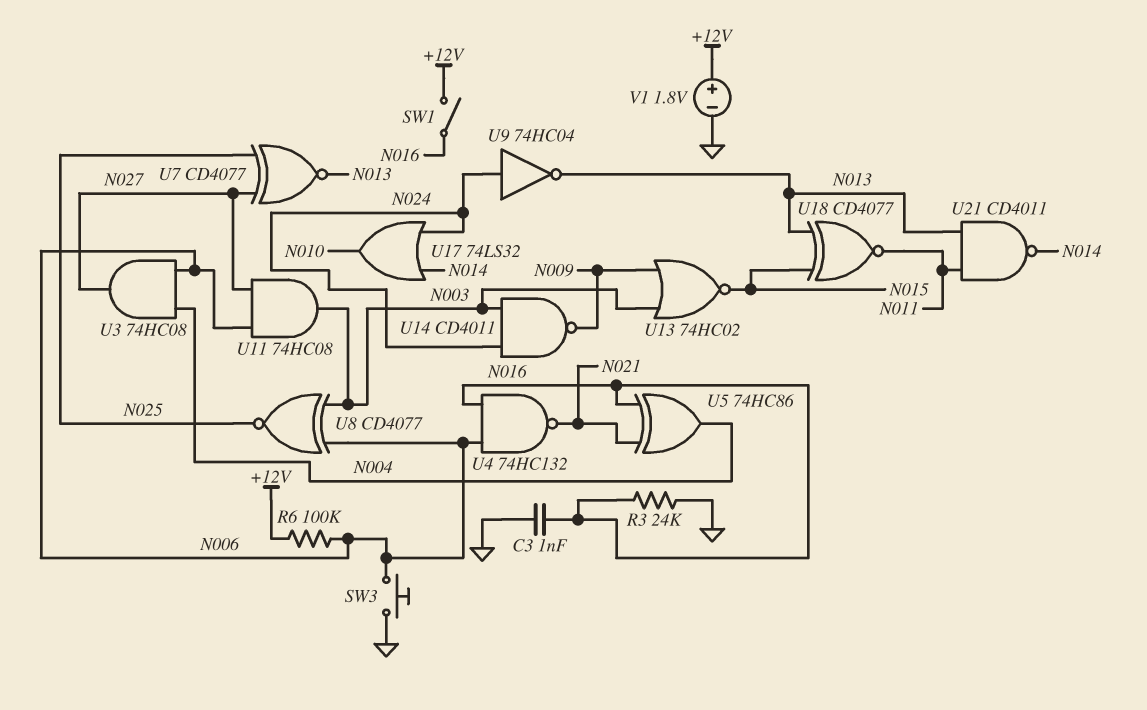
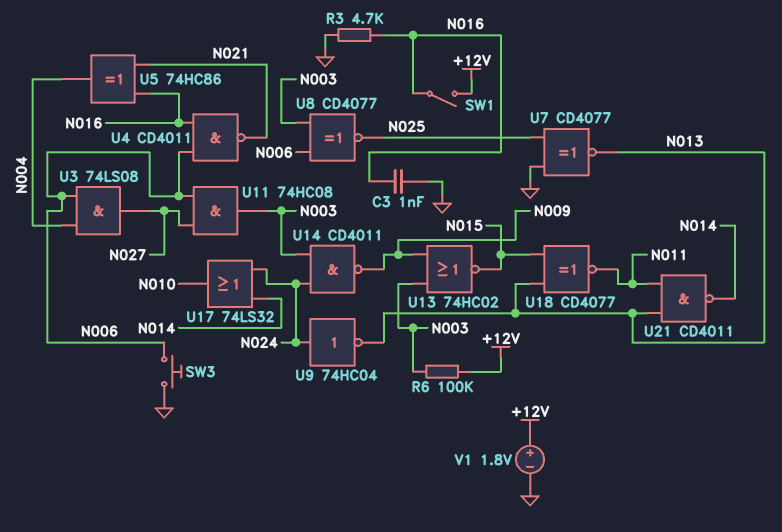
R3: 24k (GND, N016) -> 4.7k (GND, N016)
R6: 100k (+12V, N006) -> 100k (+12V, N003)
U3: AND 74HC08 (in N004, in N006, out N027) -> AND 74LS08 (in N004, in N006, out N027)
U4: NAND 74HC132 (in N006, in N016, out N021) -> NAND CD4011 (in N006, in N016, out N021)
U7: XNOR CD4077 (in N025, in N027, out N013) -> XNOR CD4077 (in GND, in N025, out N013)

